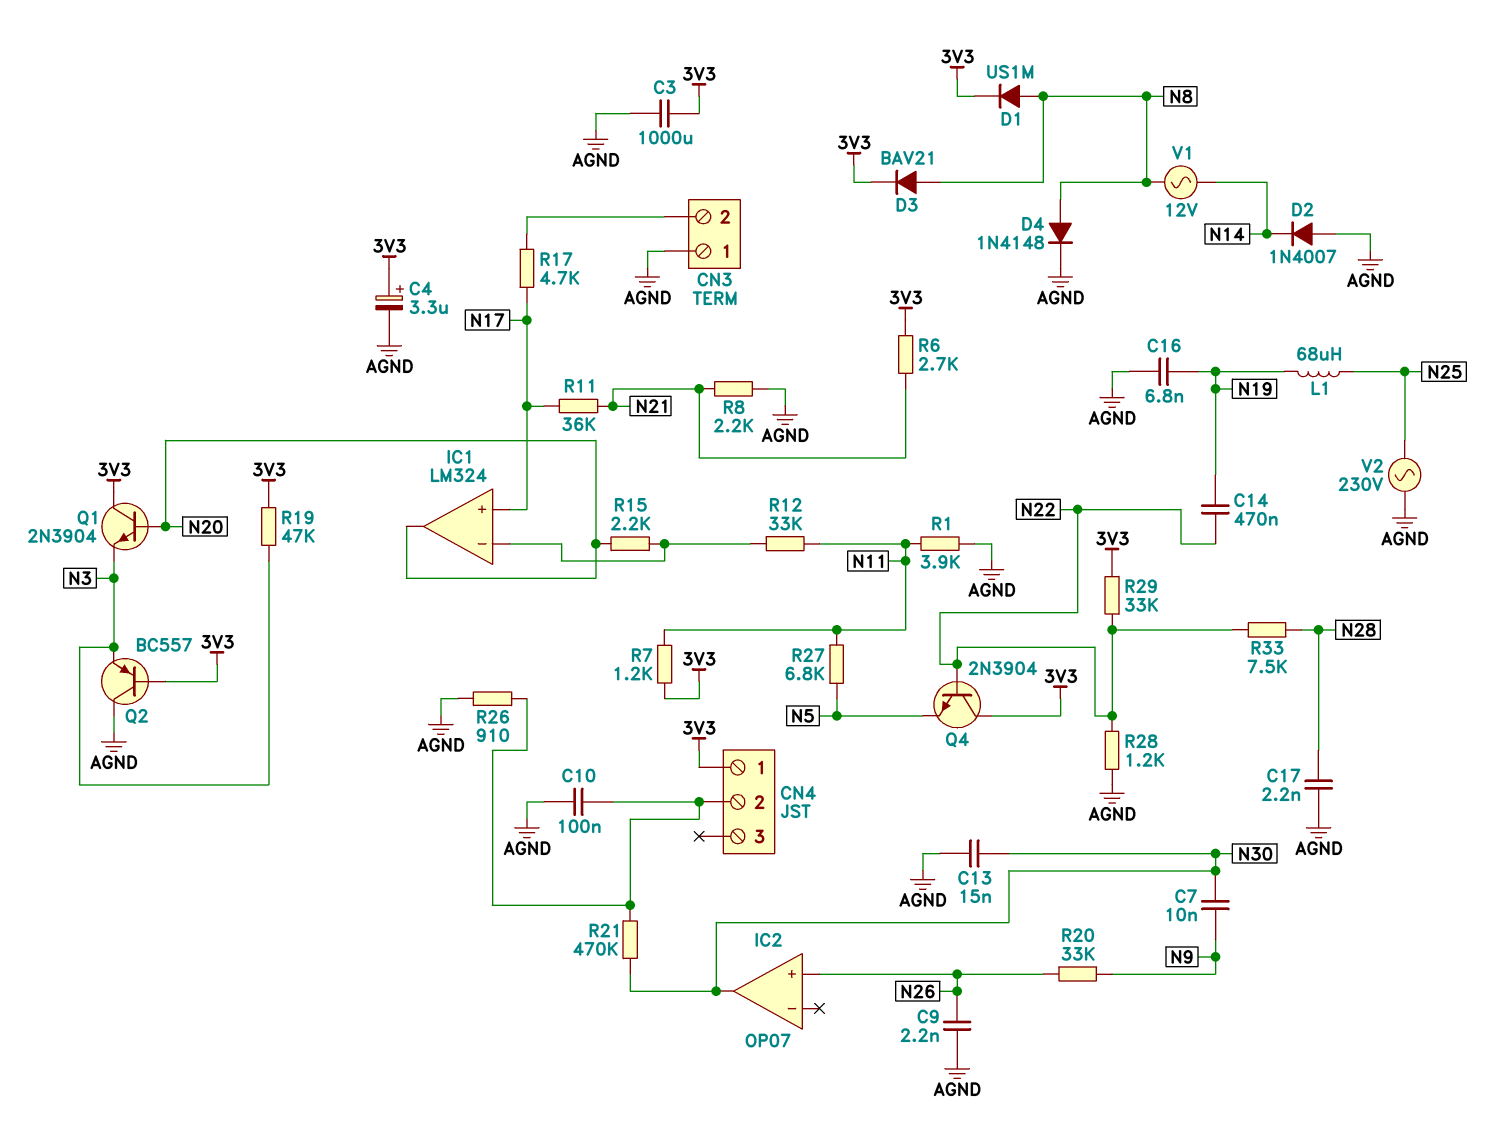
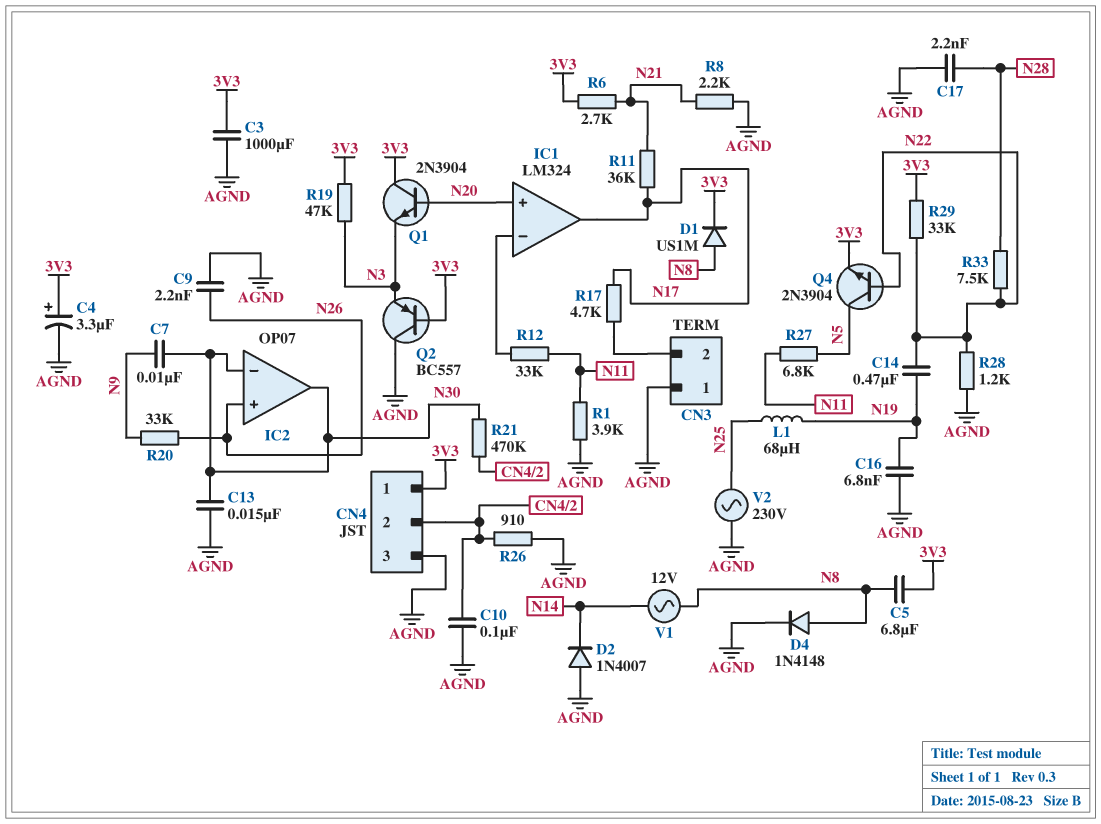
C5: none -> 6.8uF (3V3, N8)
CN4 pin 3: none -> AGND
D3: diode BAV21 (A N8, K 3V3) -> none
IC1 pin in+: N17 -> N20
IC1 pin out: N20 -> N17
IC2 pin in-: none -> N30
Q4: NPN 2N3904 (B N22, C 3V3, E N5) -> NPN 2N3904 (B N22, C N5, E 3V3)
R7: 1.2k (3V3, N11) -> none
R15: 2.2k (IC1/in-, N20) -> none

